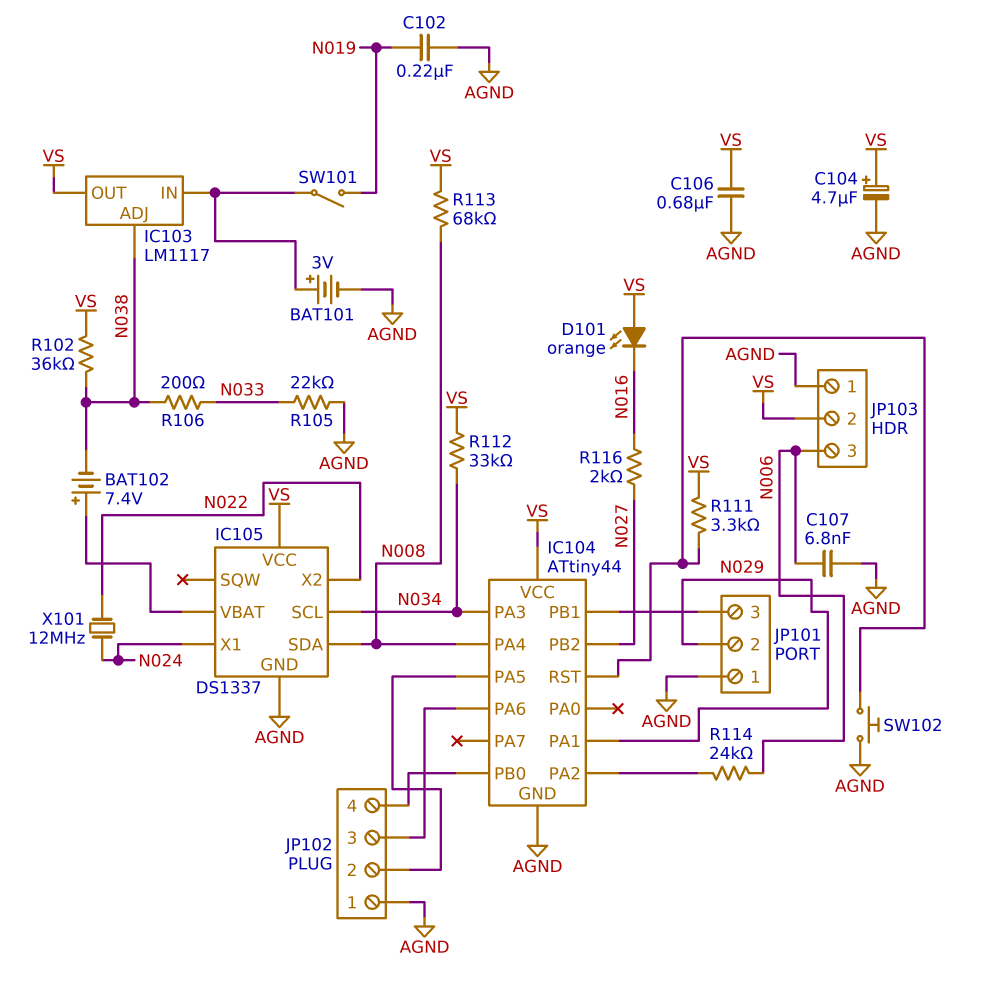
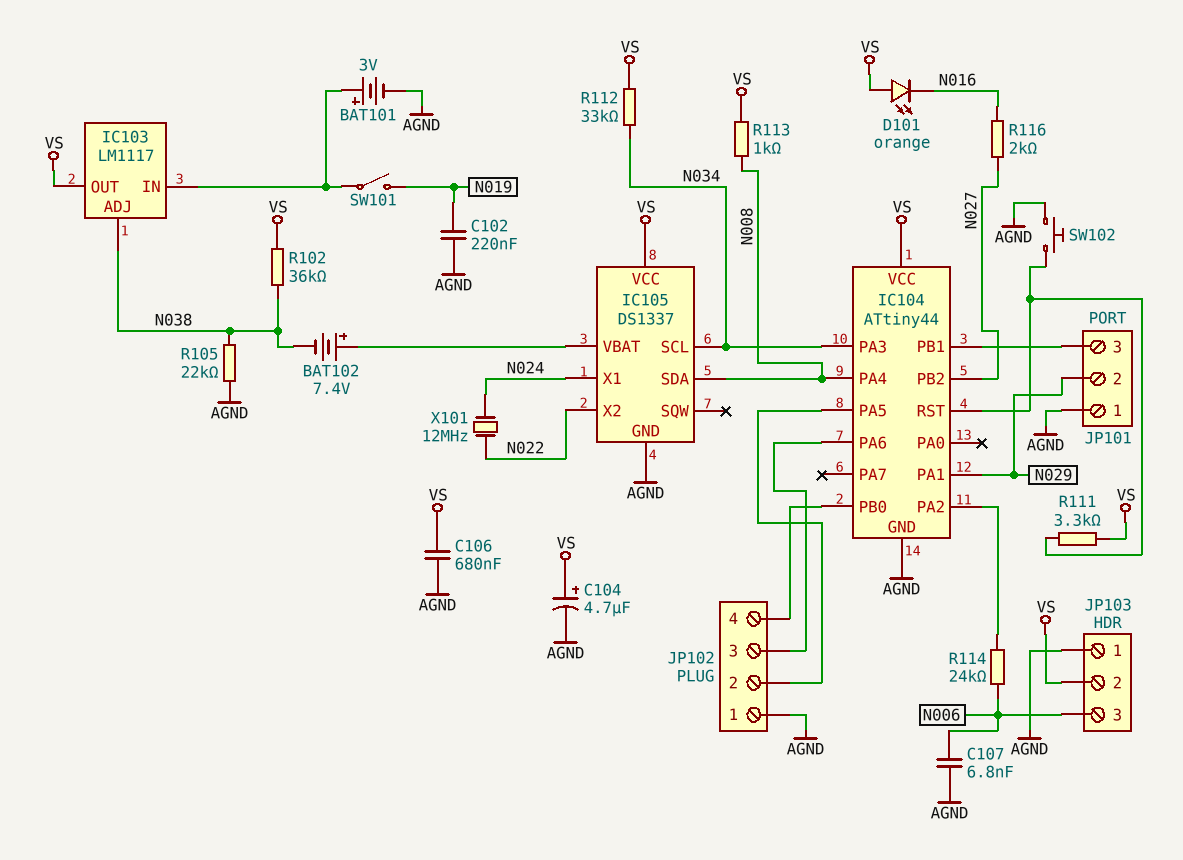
R105: 22k (AGND, N033) -> 22k (AGND, N038)
R106: 200 (N033, N038) -> none
R113: 68k (N008, VS) -> 1k (N008, VS)

